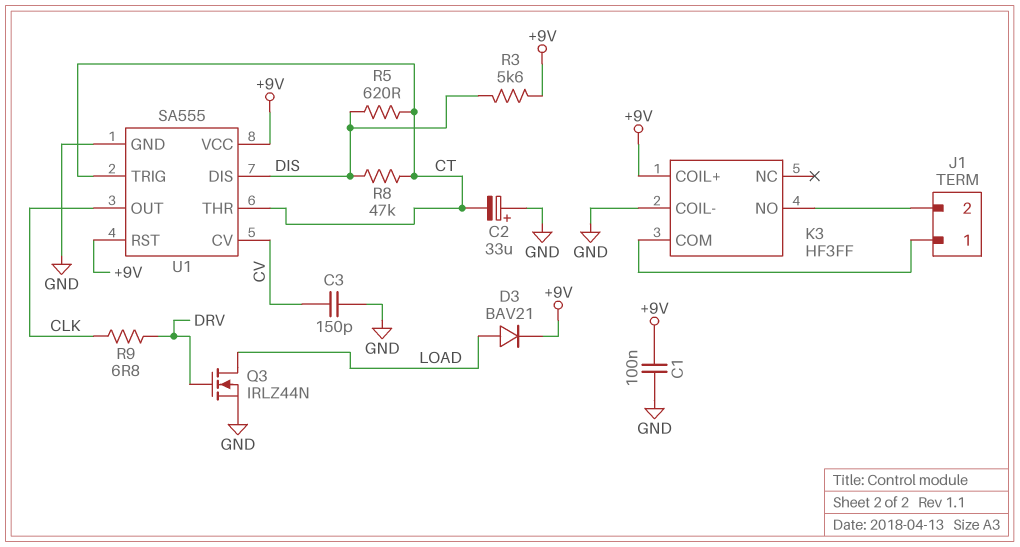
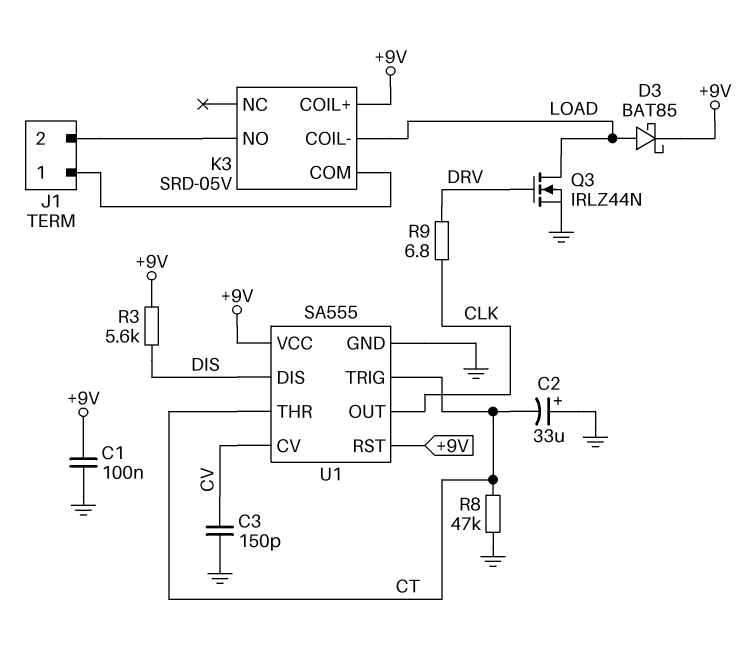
D3: diode BAV21 (A LOAD, K +9V) -> schottky BAT85 (A LOAD, K +9V)
K3: HF3FF -> SRD-05V
K3 pin COIL-: GND -> LOAD
R5: 620 (CT, DIS) -> none
R8: 47k (CT, DIS) -> 47k (CT, GND)

